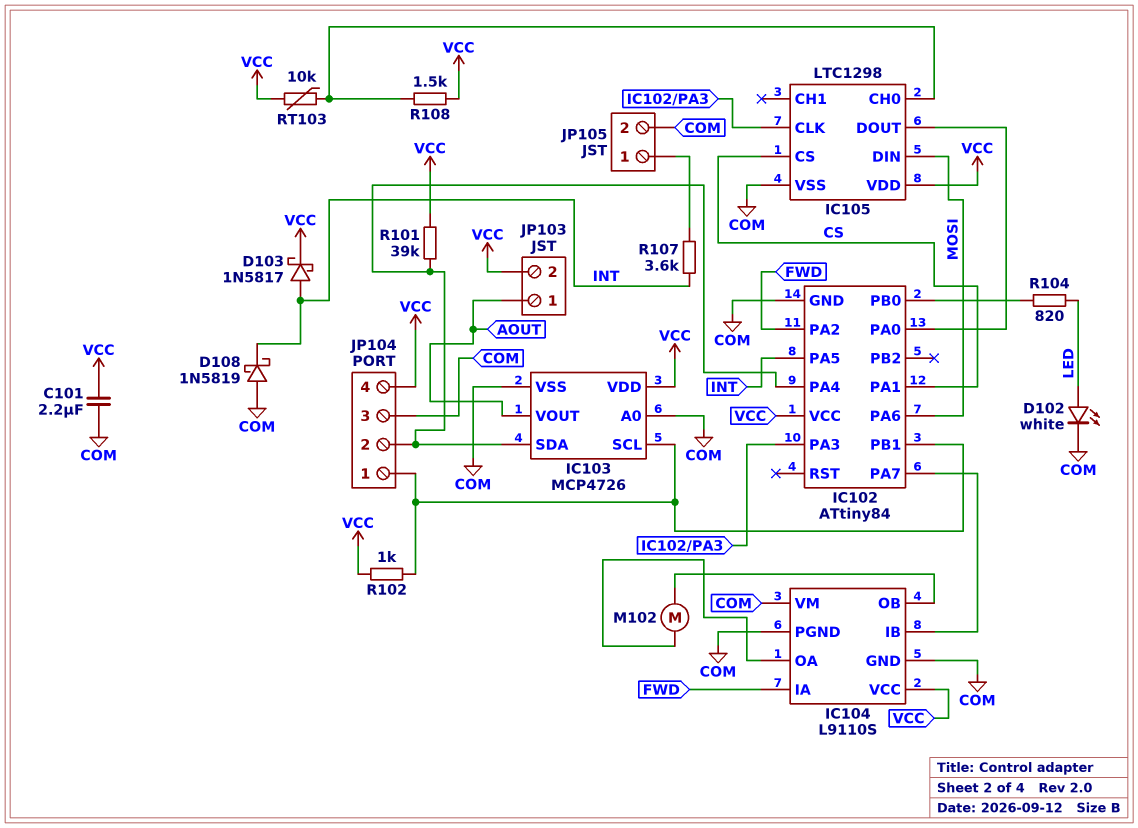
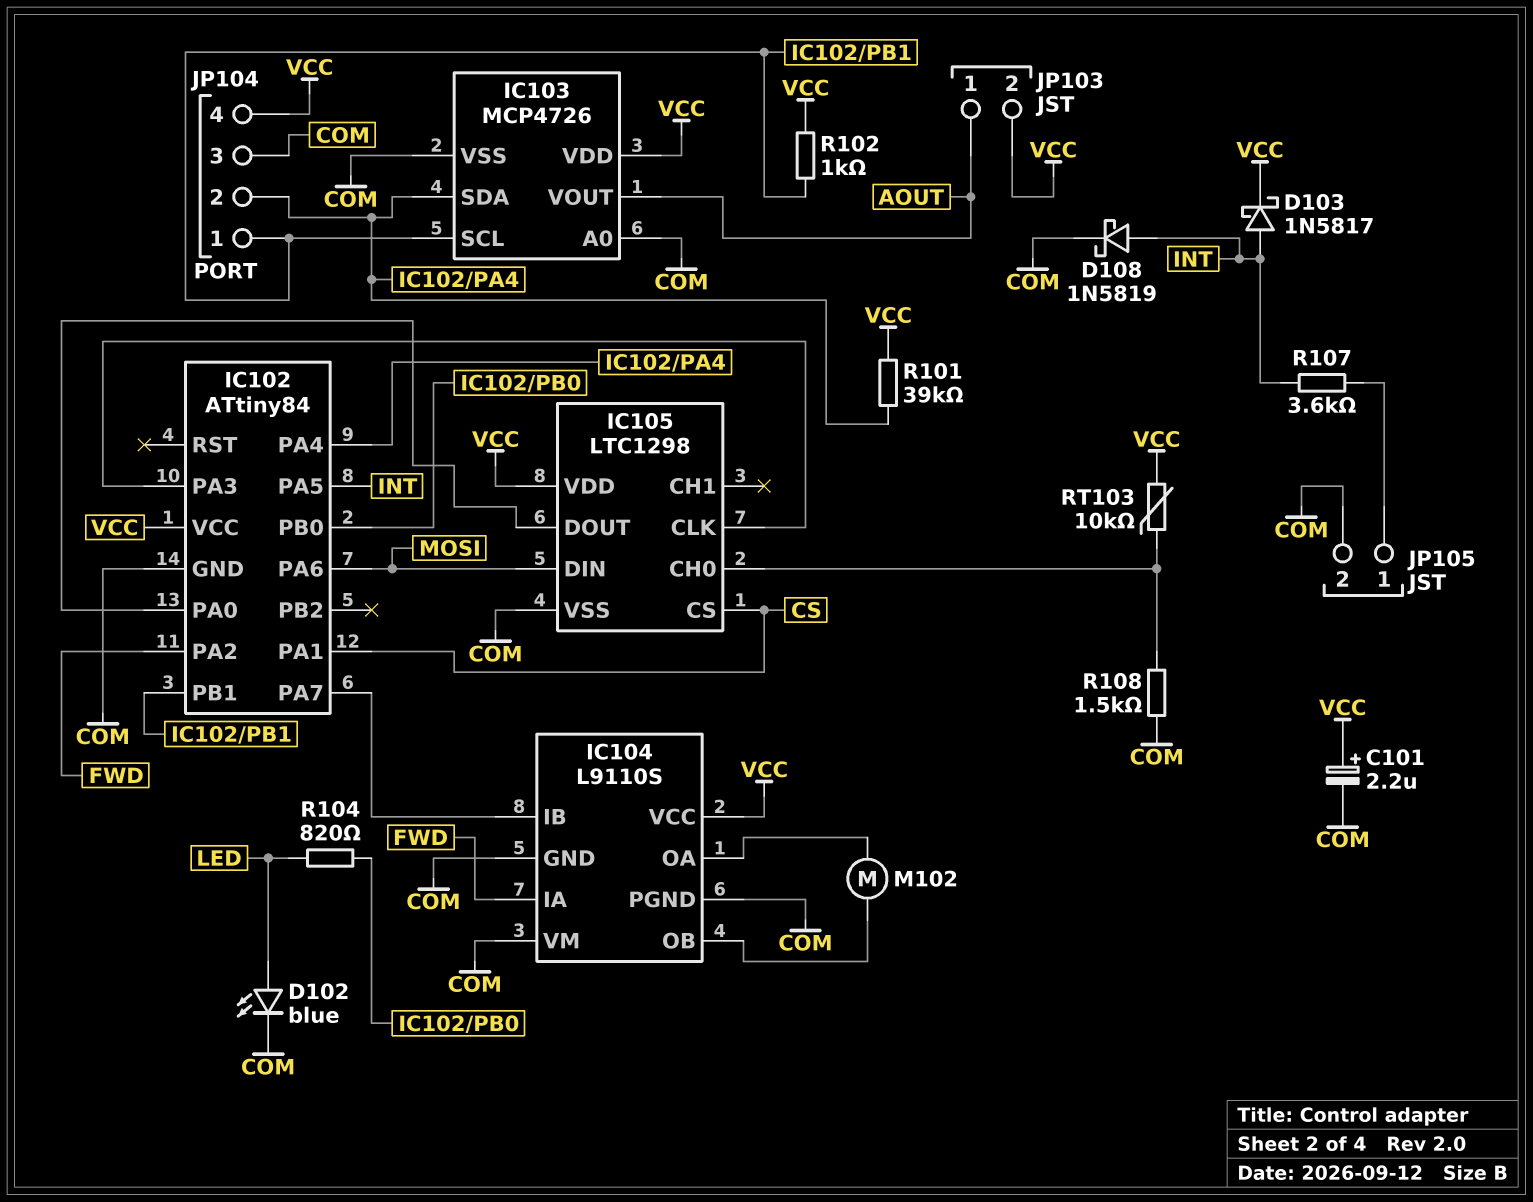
C101: 2.2uF (COM, VCC) -> 2.2uF (plus VCC, minus COM)
D102: LED white (A LED, K COM) -> LED blue (A LED, K COM)
D108: schottky 1N5819 (A COM, K INT) -> schottky 1N5819 (A INT, K COM)
R108: 1.5k (IC105/CH0, VCC) -> 1.5k (COM, IC105/CH0)

